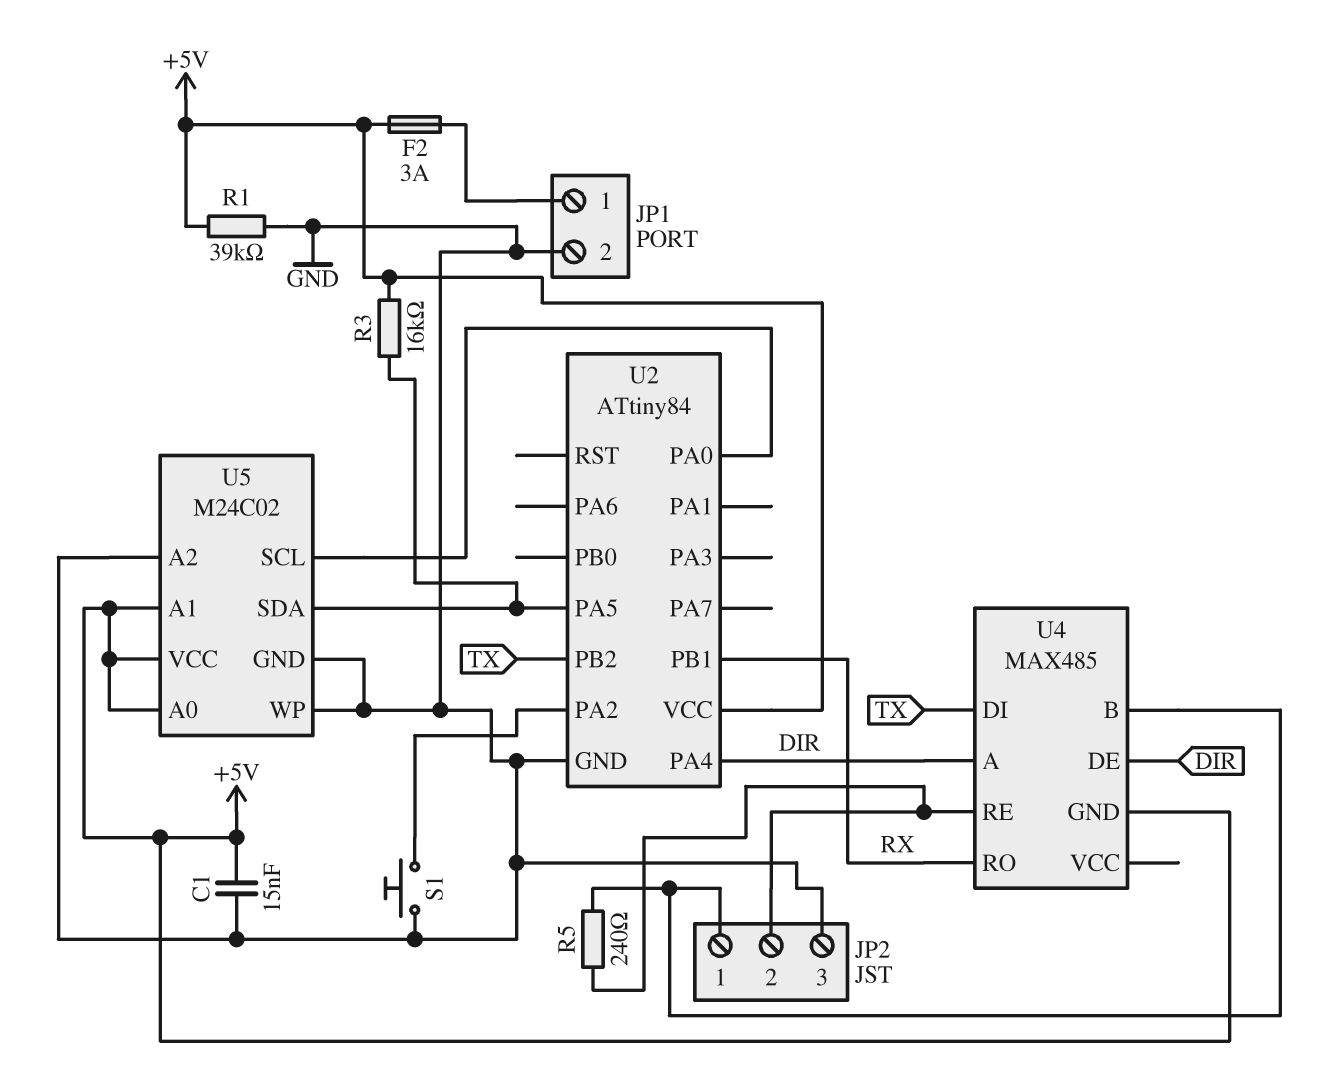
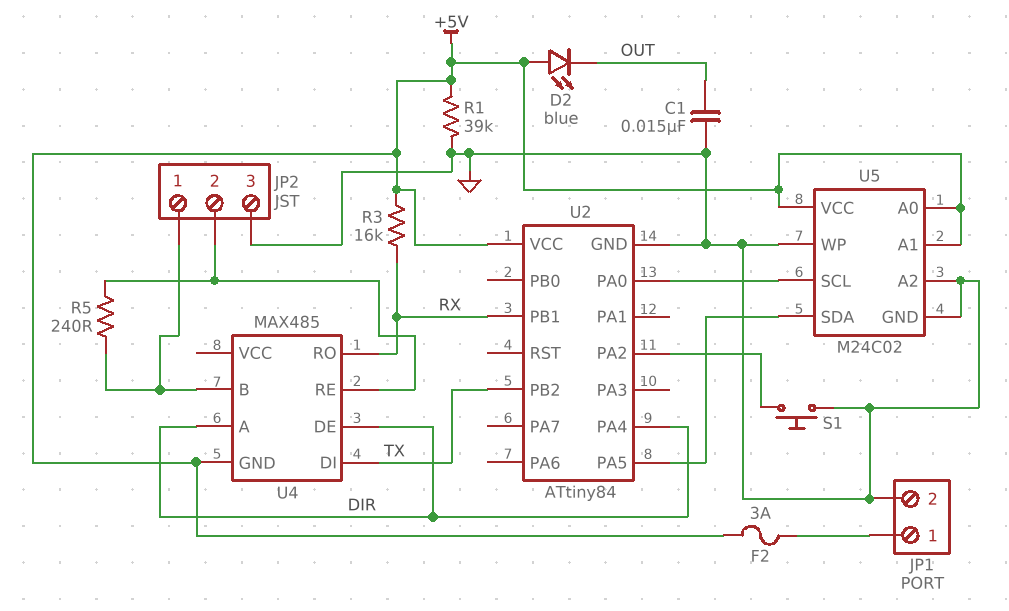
C1: 15nF (+5V, GND) -> 15nF (GND, OUT)
D2: none -> LED blue (A +5V, K OUT)
R3: 16k (+5V, U2/PA5) -> 16k (+5V, RX)

